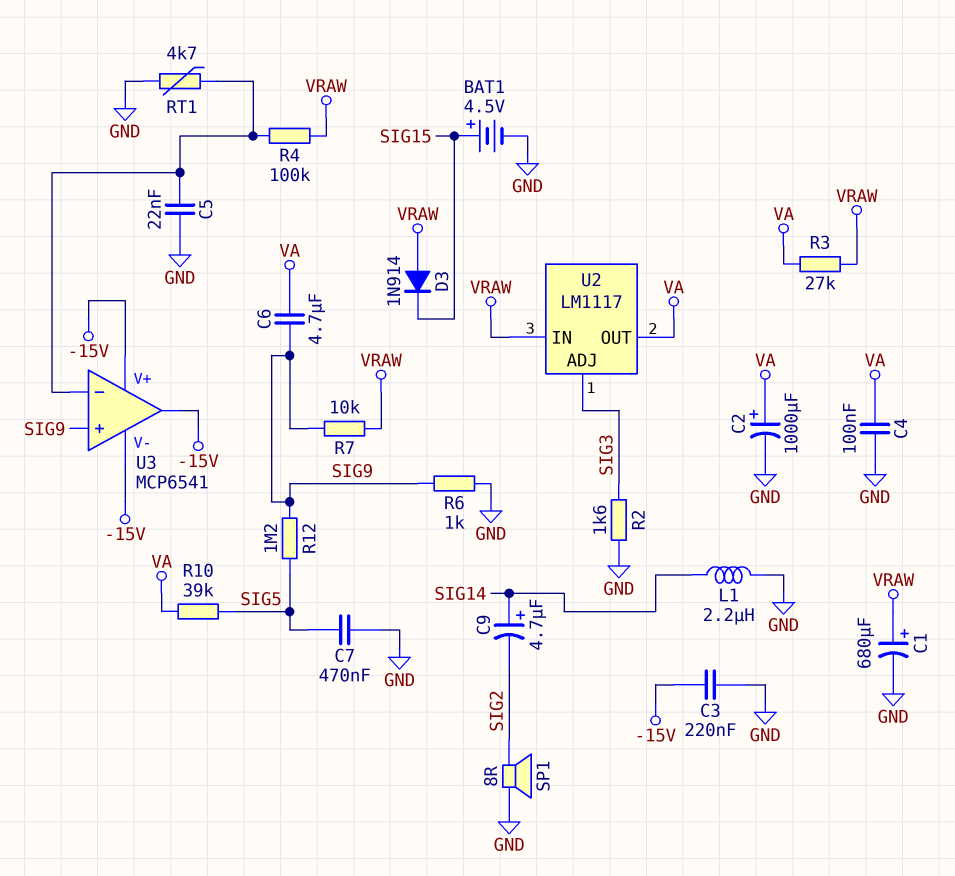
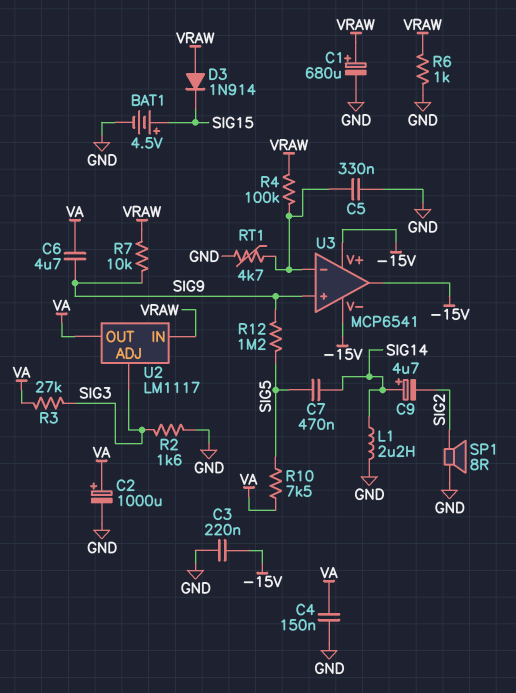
C4: 100nF (GND, VA) -> 150nF (GND, VA)
C5: 22nF (GND, U3/in-) -> 330nF (GND, U3/in-)
C7: 470nF (GND, SIG5) -> 470nF (SIG5, SIG14)
R3: 27k (VA, VRAW) -> 27k (SIG3, VA)
R6: 1k (GND, SIG9) -> 1k (GND, VRAW)
R10: 39k (SIG5, VA) -> 7.5k (SIG5, VA)

